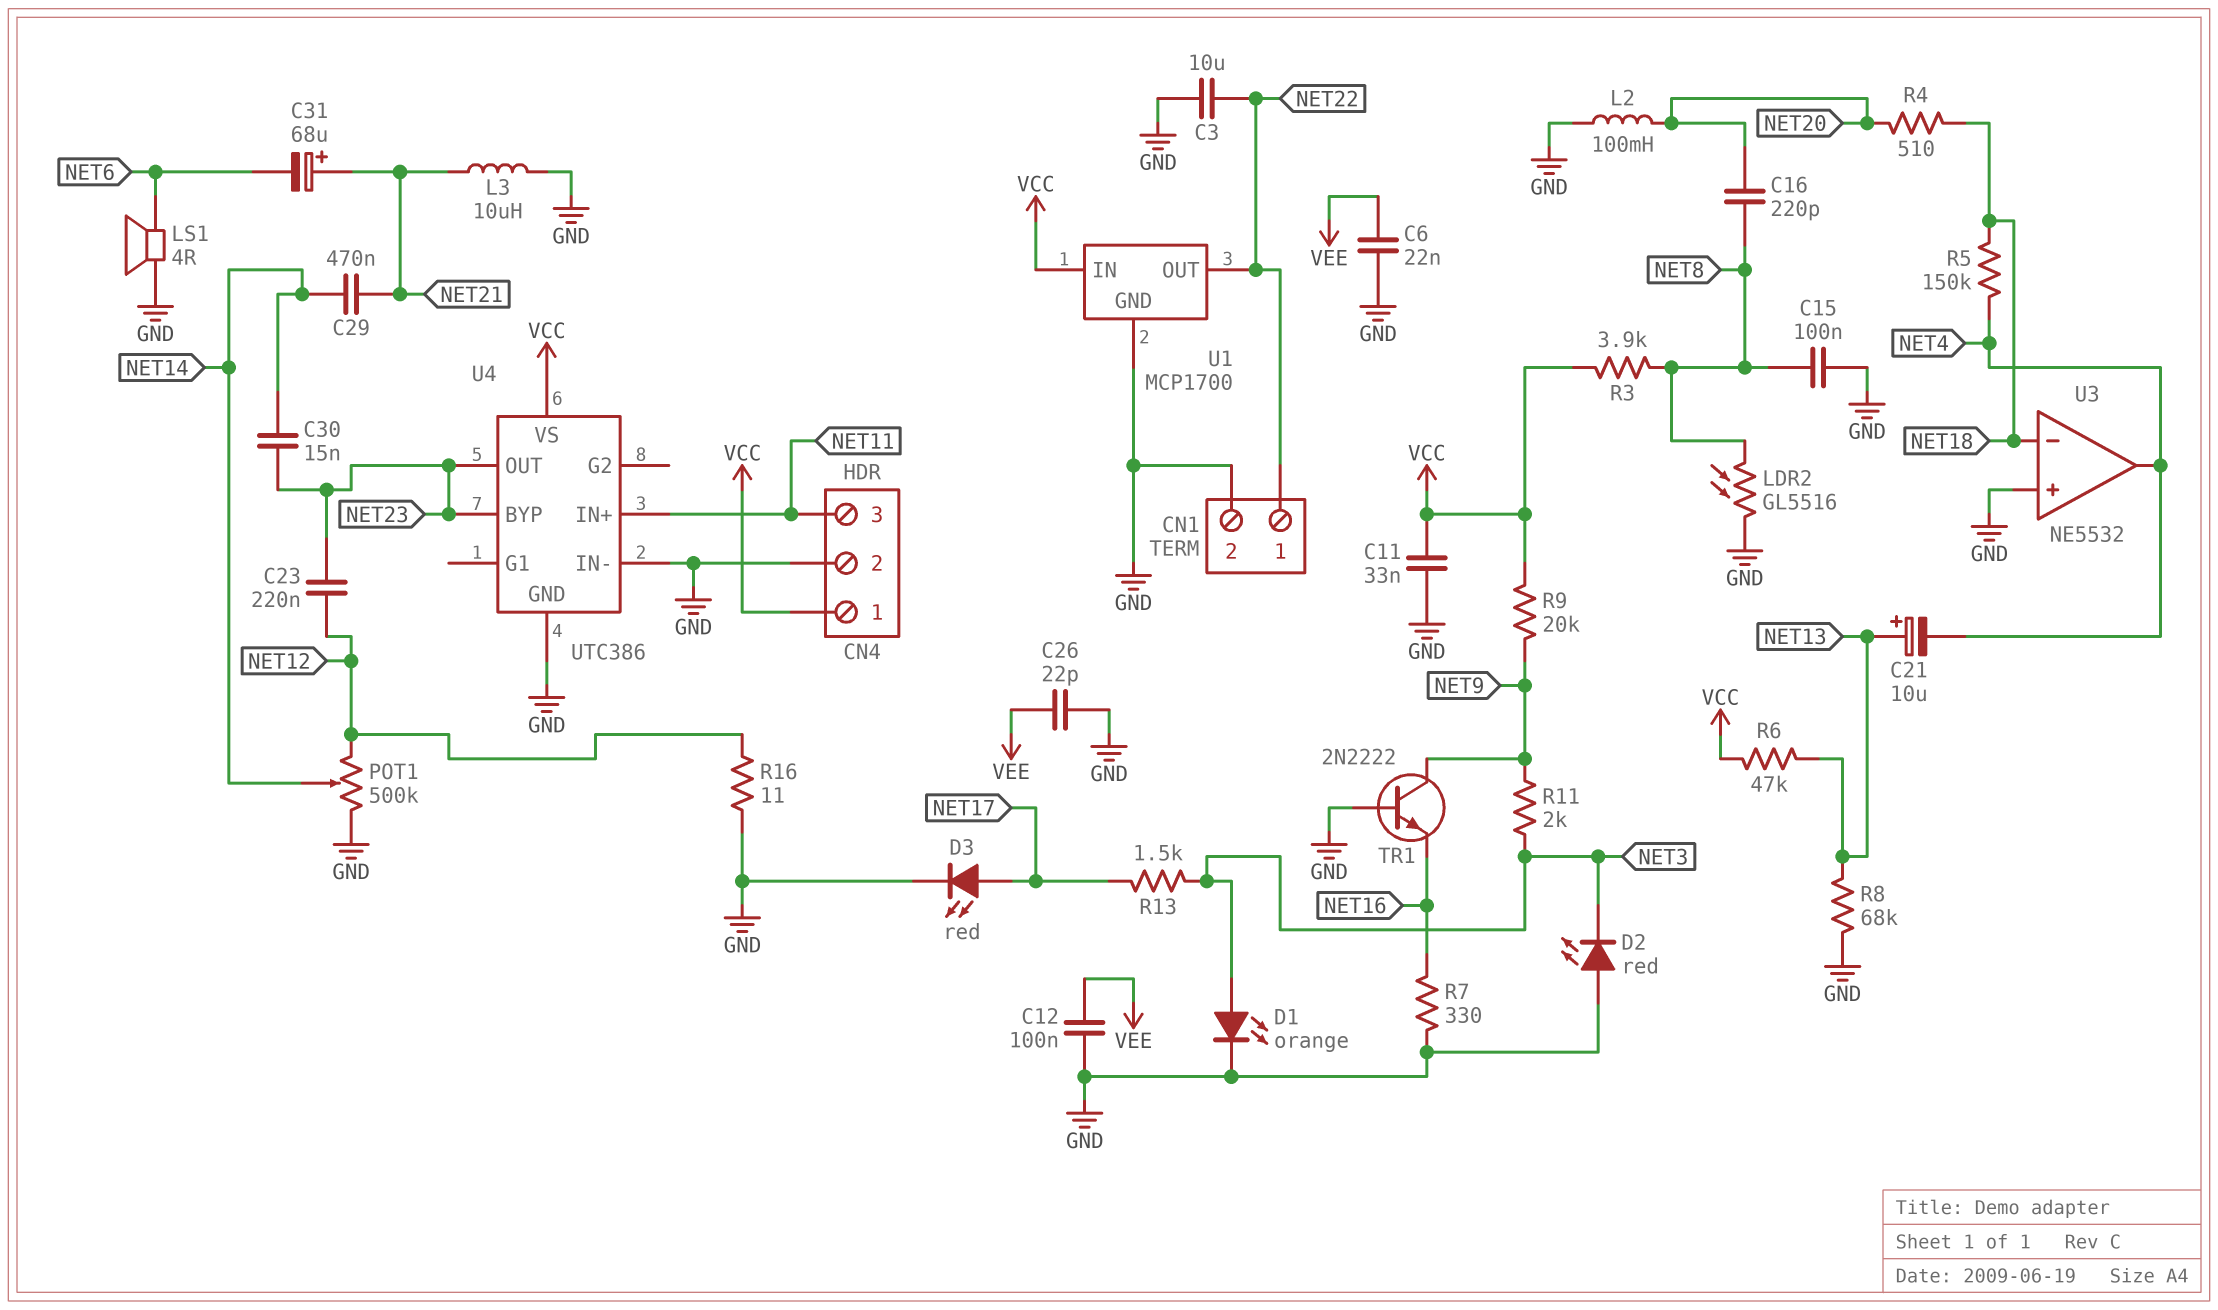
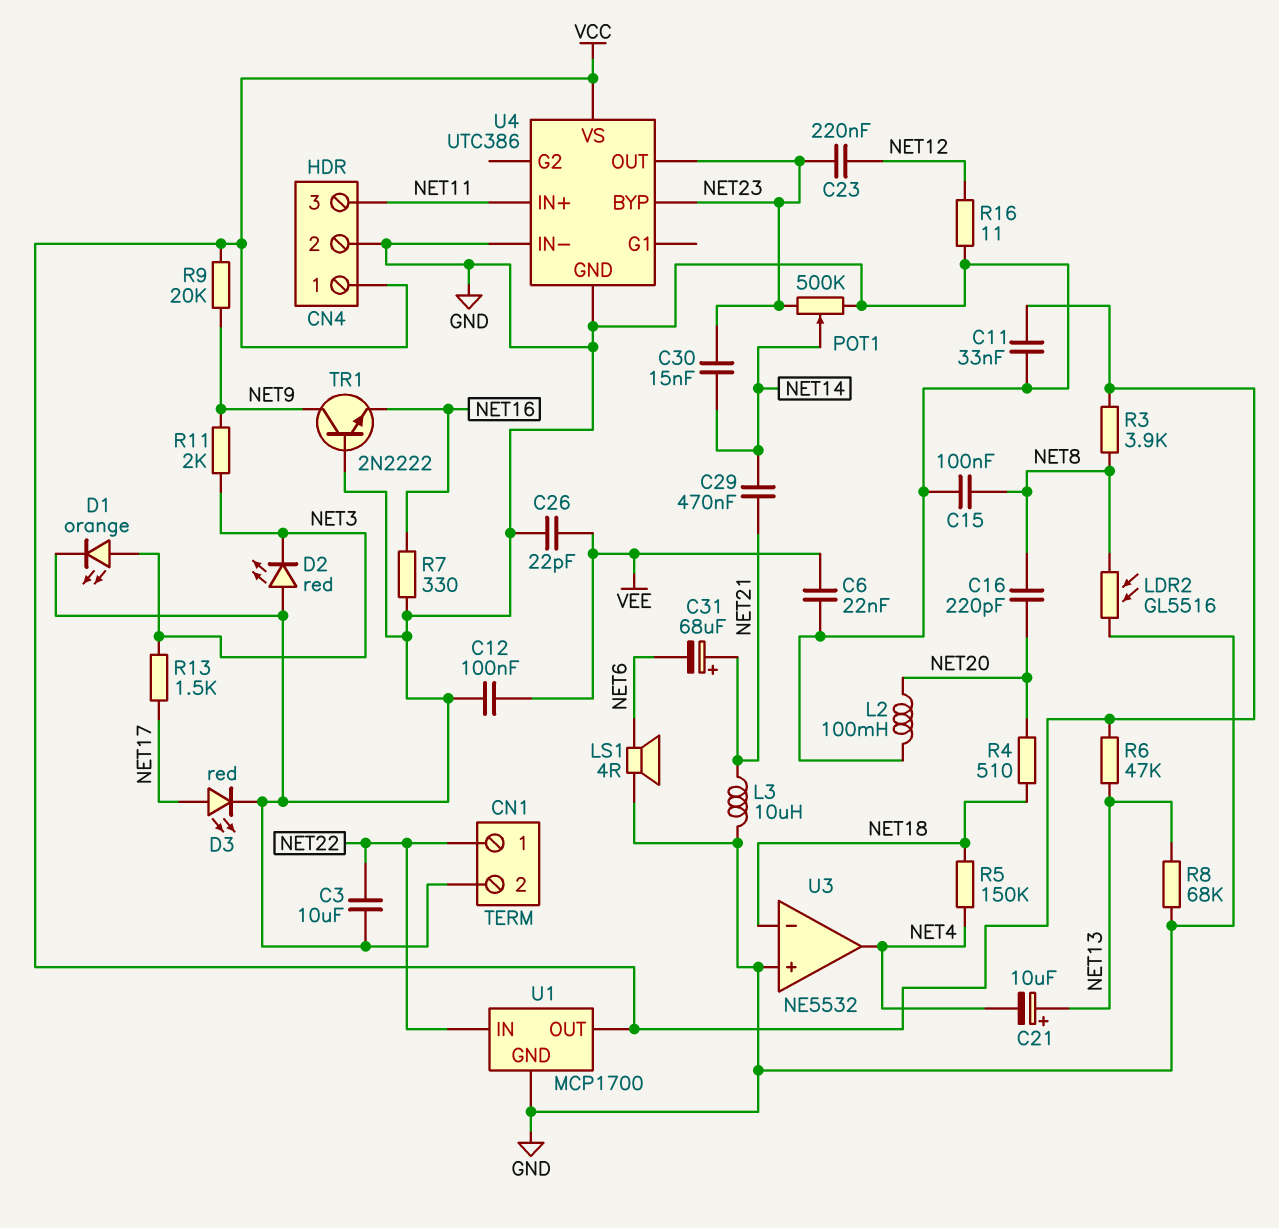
POT1: 500k (GND, NET12, wiper NET14) -> 500k (GND, NET23, wiper NET14)
U1 pin IN: VCC -> NET22
U1 pin OUT: NET22 -> VCC

